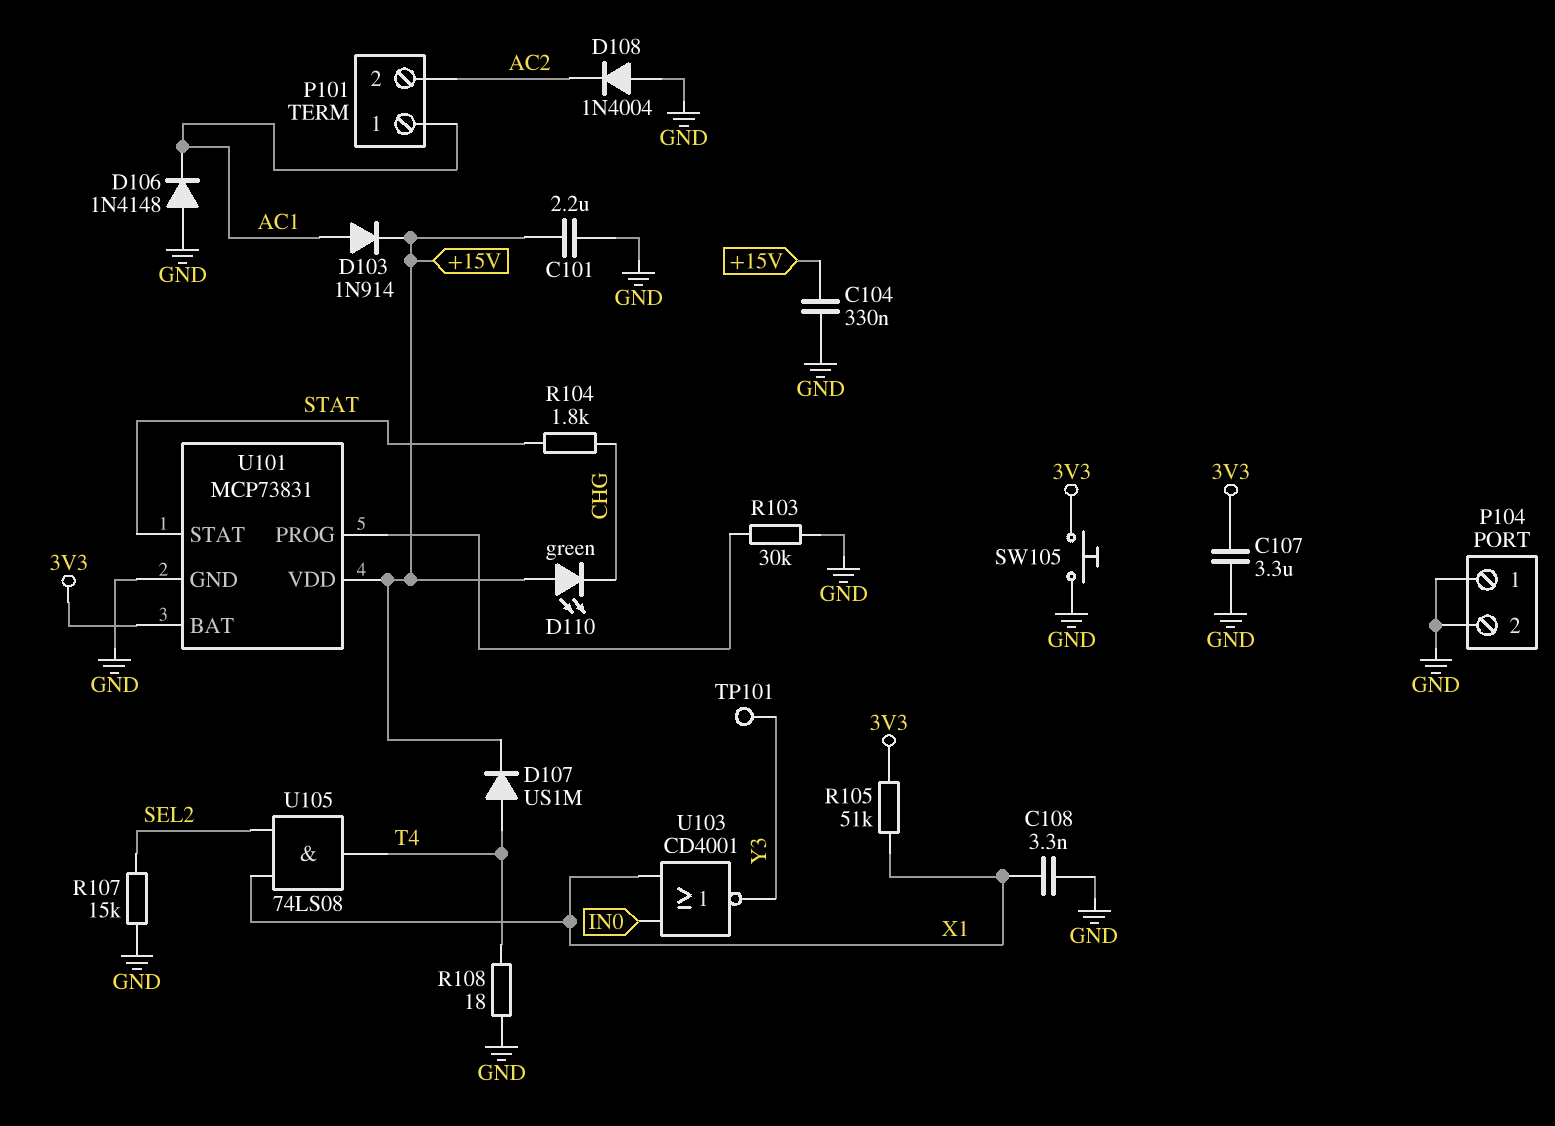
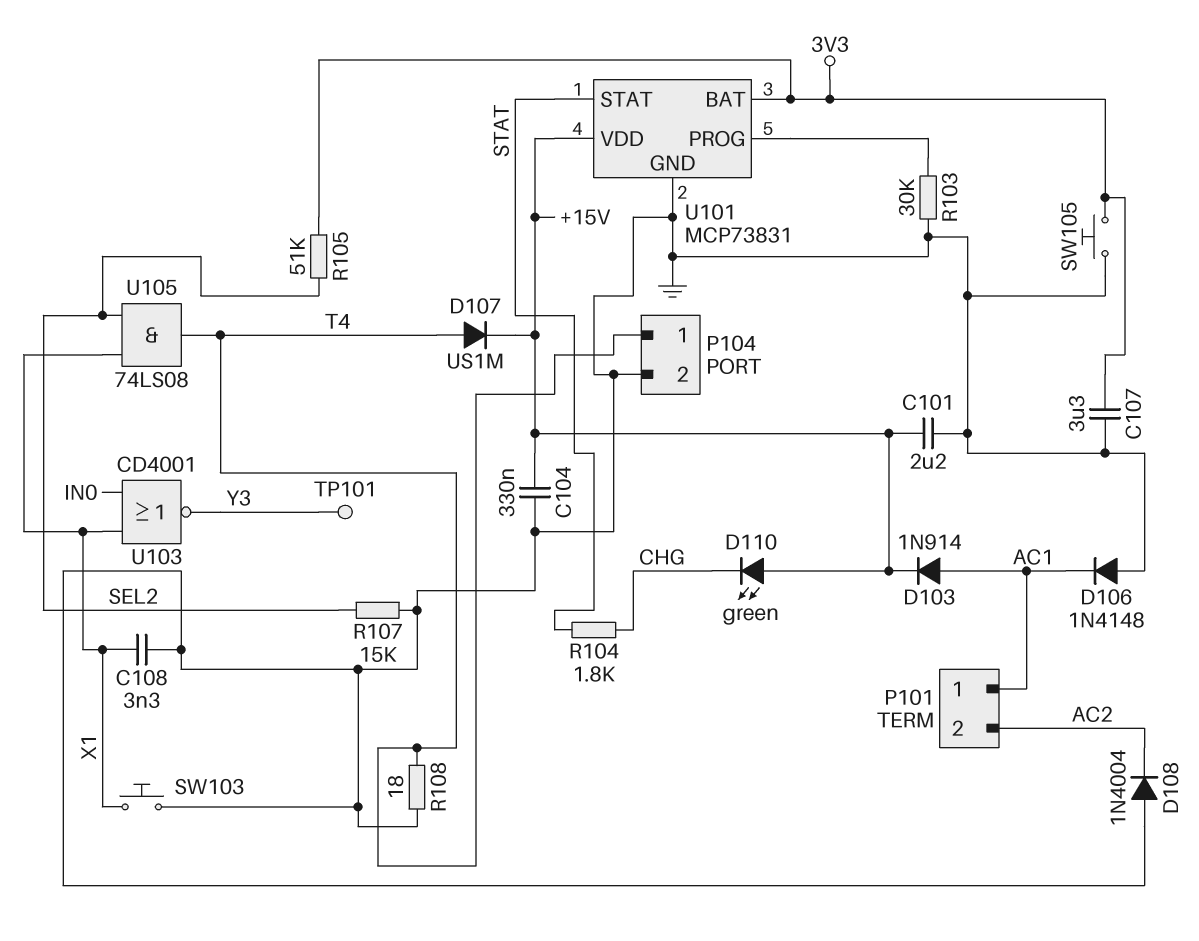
P104 pin 1: GND -> T4
R105: 51k (3V3, X1) -> 51k (3V3, SEL2)
SW103: none -> button (GND, X1)

